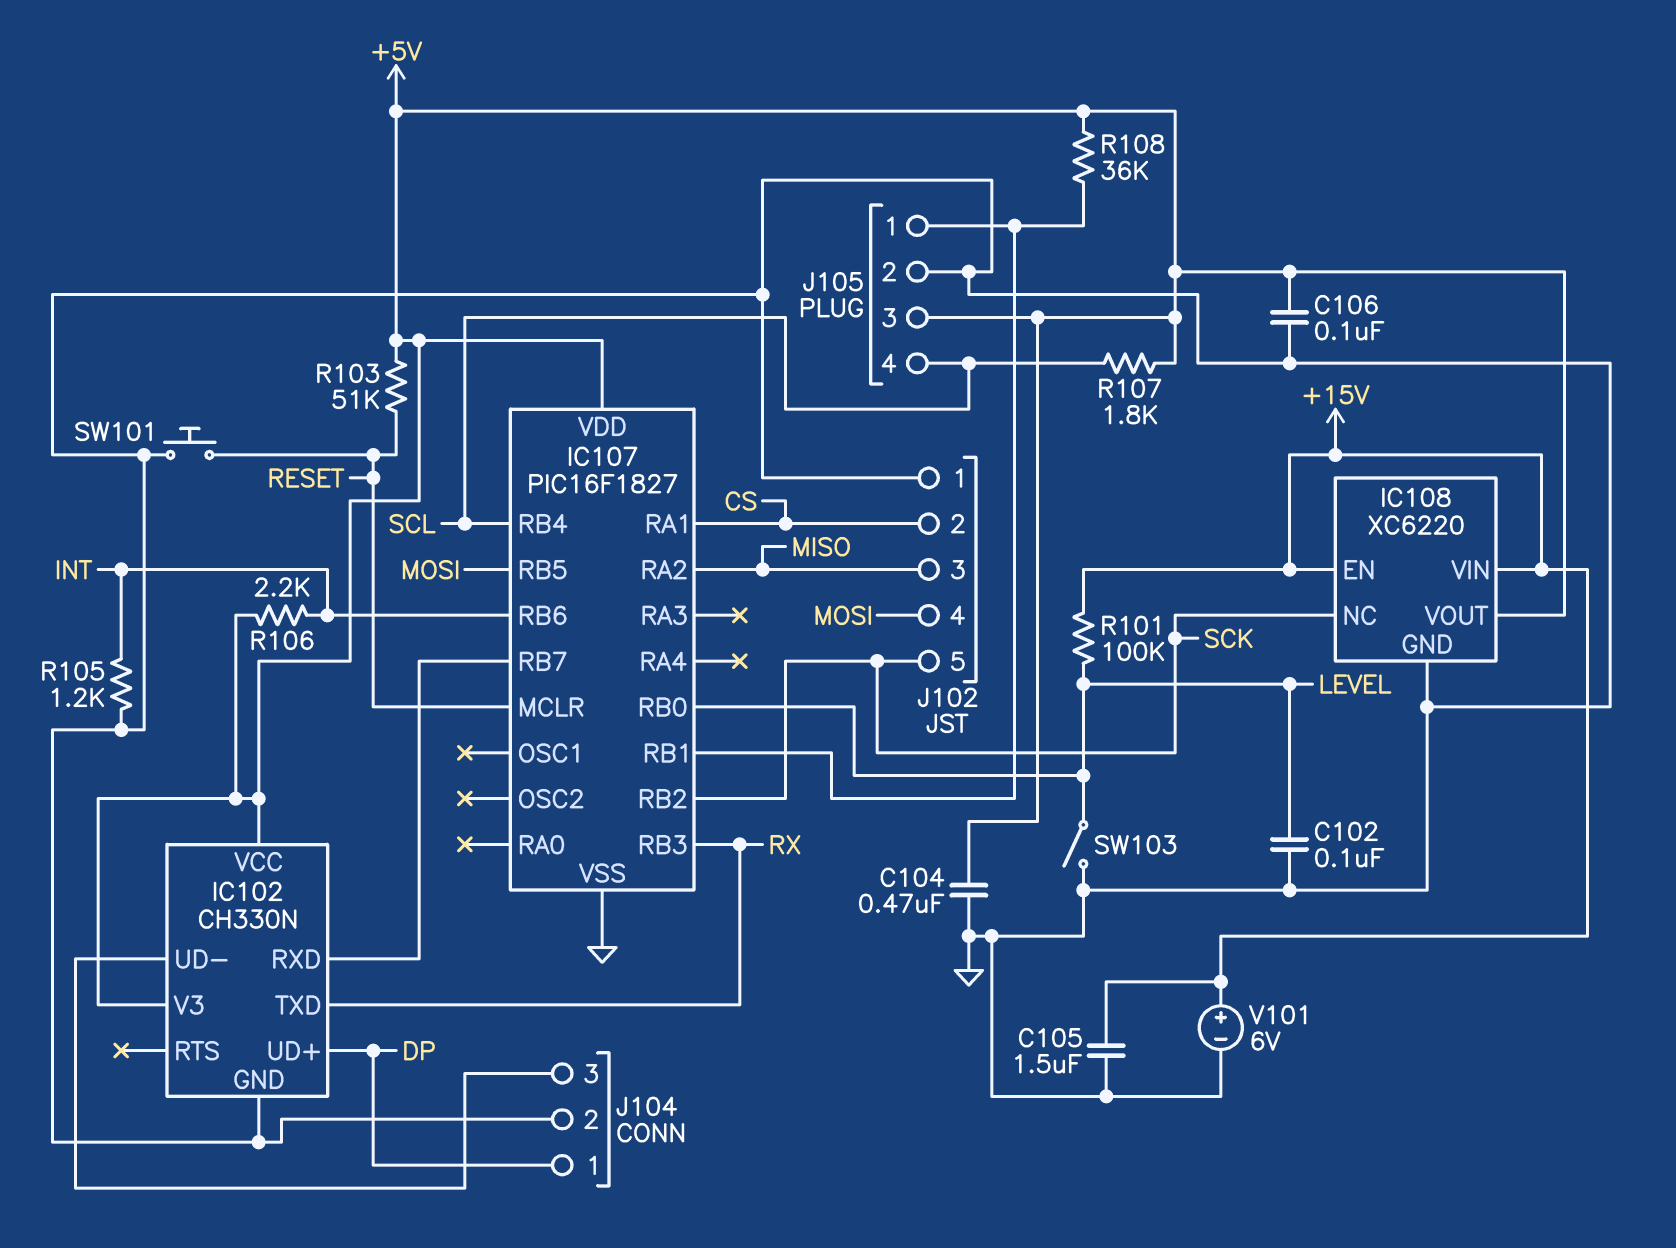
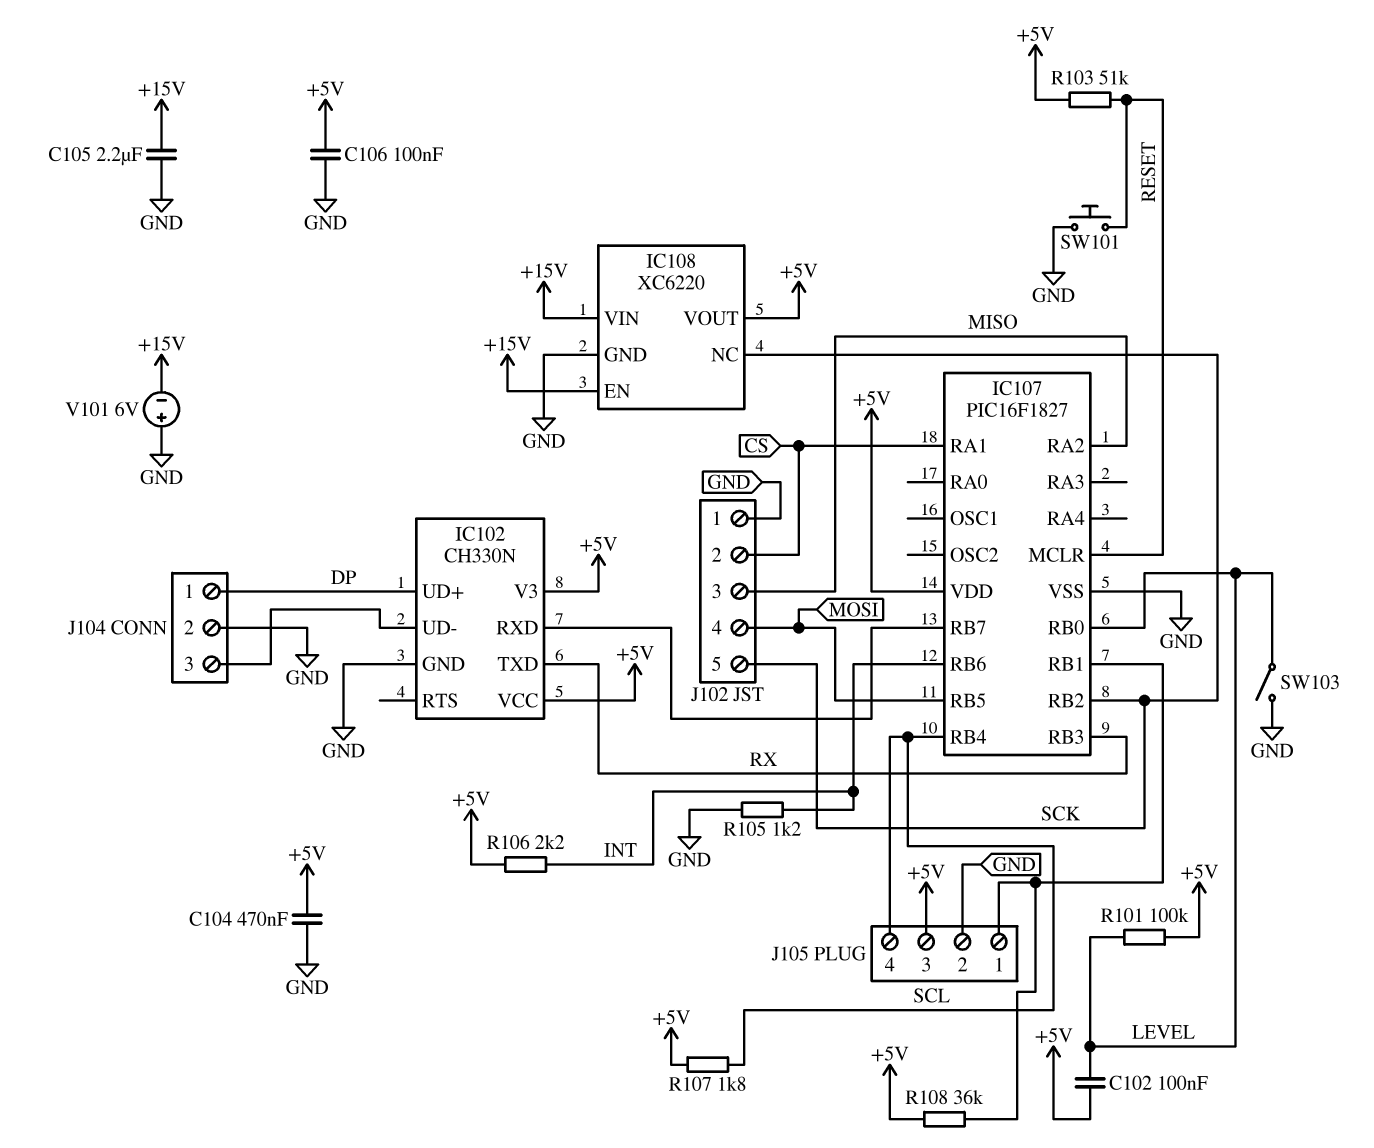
C102: 100nF (GND, LEVEL) -> 100nF (+5V, LEVEL)
C105: 1.5uF (+15V, GND) -> 2.2uF (+15V, GND)
R101: 100k (+15V, LEVEL) -> 100k (+5V, LEVEL)
V101: 6V (plus +15V, minus GND) -> 6V (plus GND, minus +15V)

